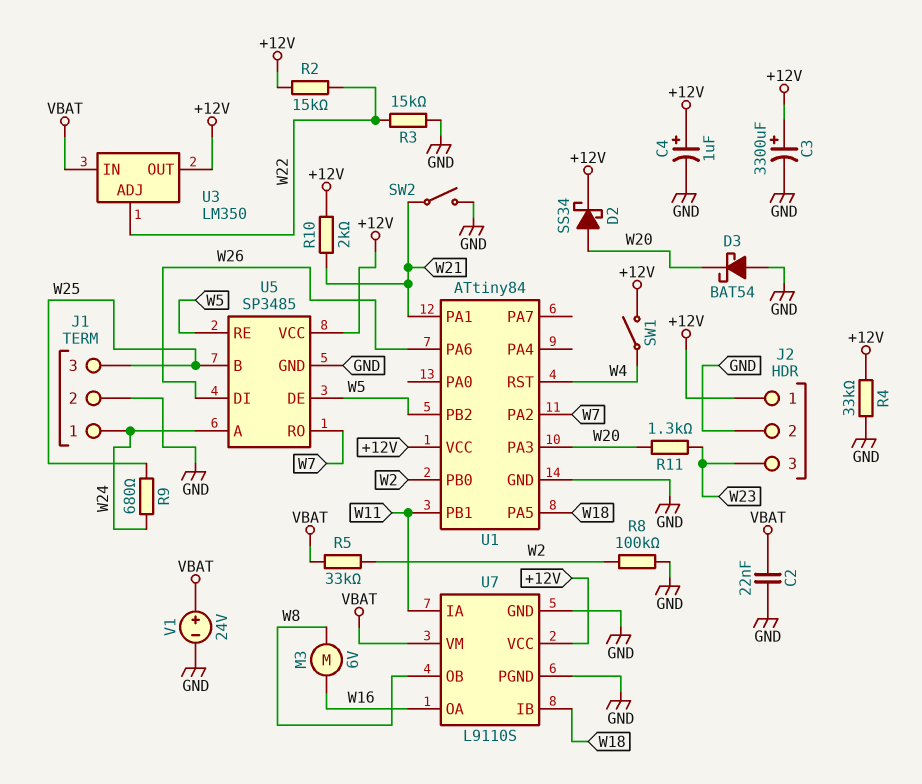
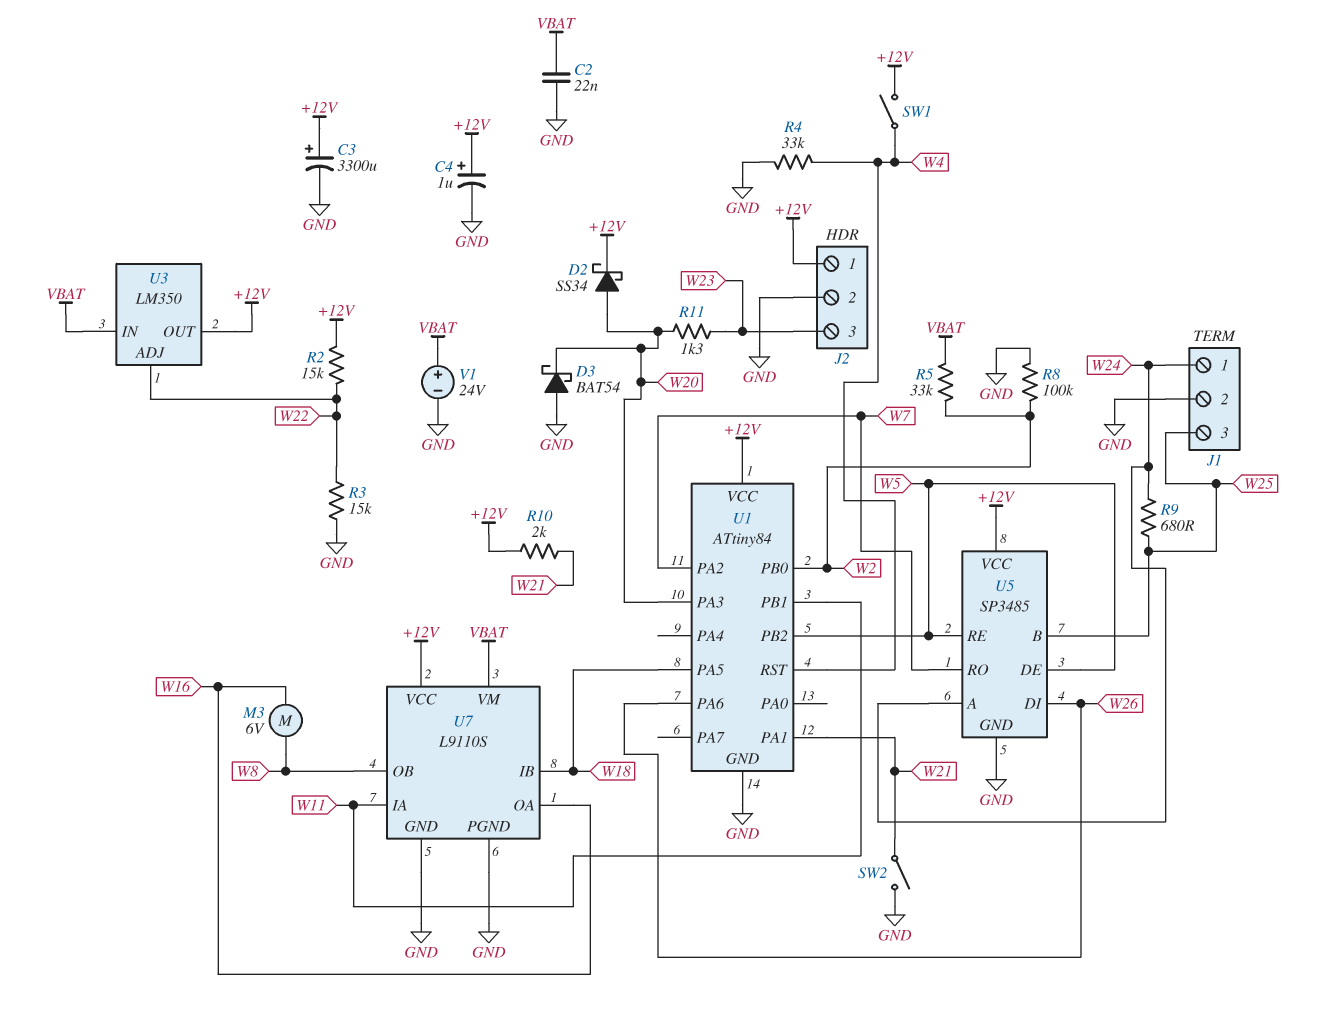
R4: 33k (+12V, GND) -> 33k (GND, W4)

